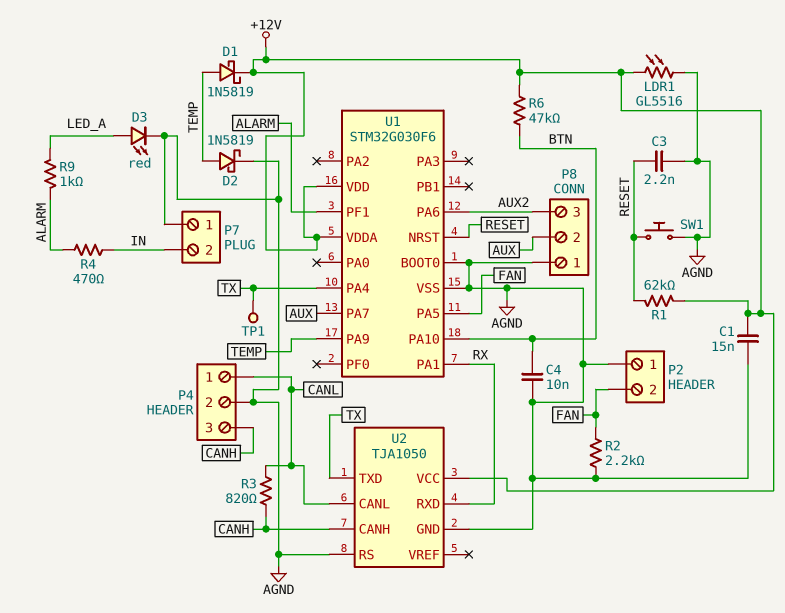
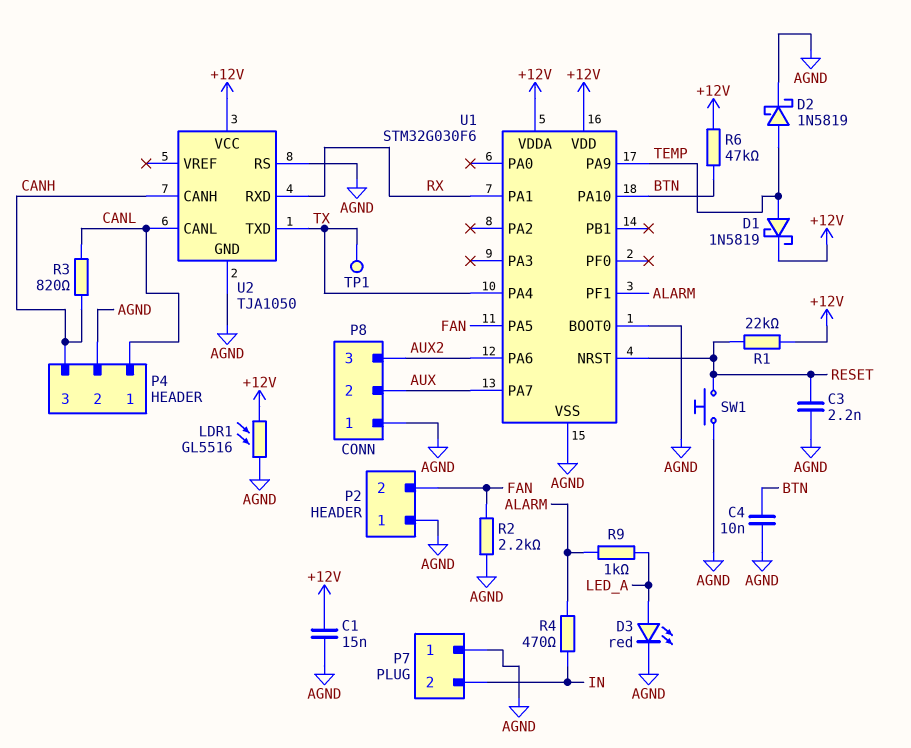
R1: 62k (+12V, RESET) -> 22k (+12V, RESET)

